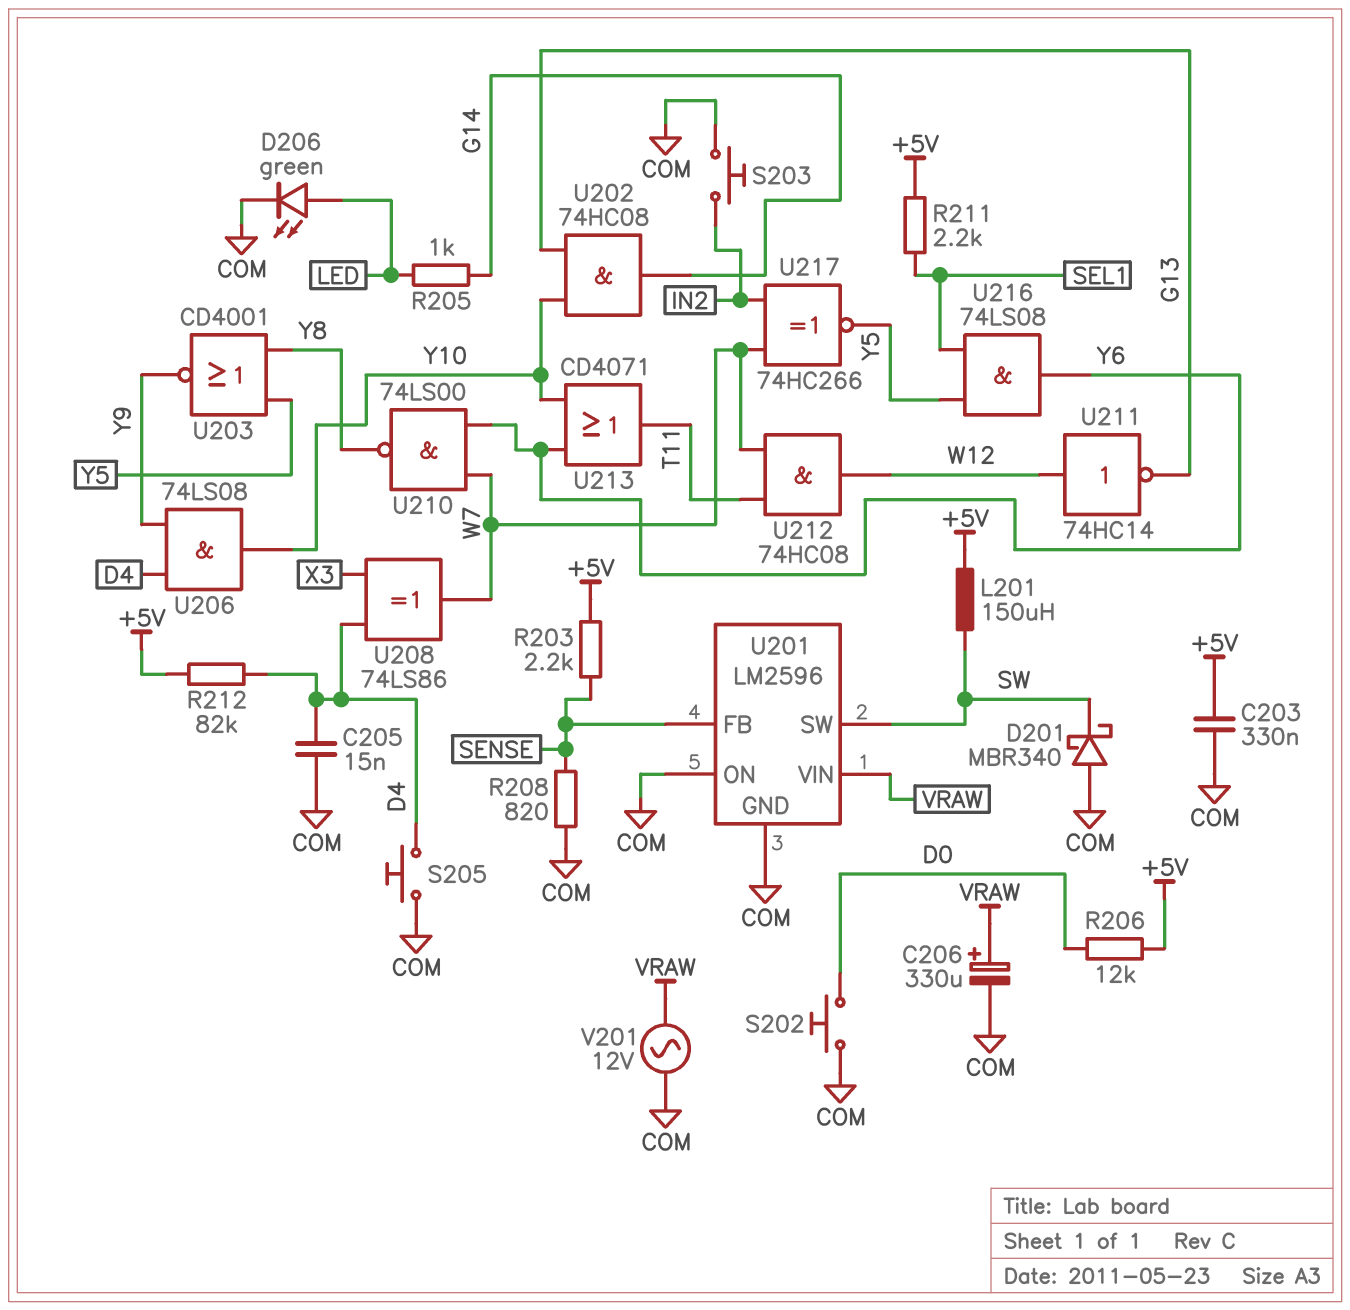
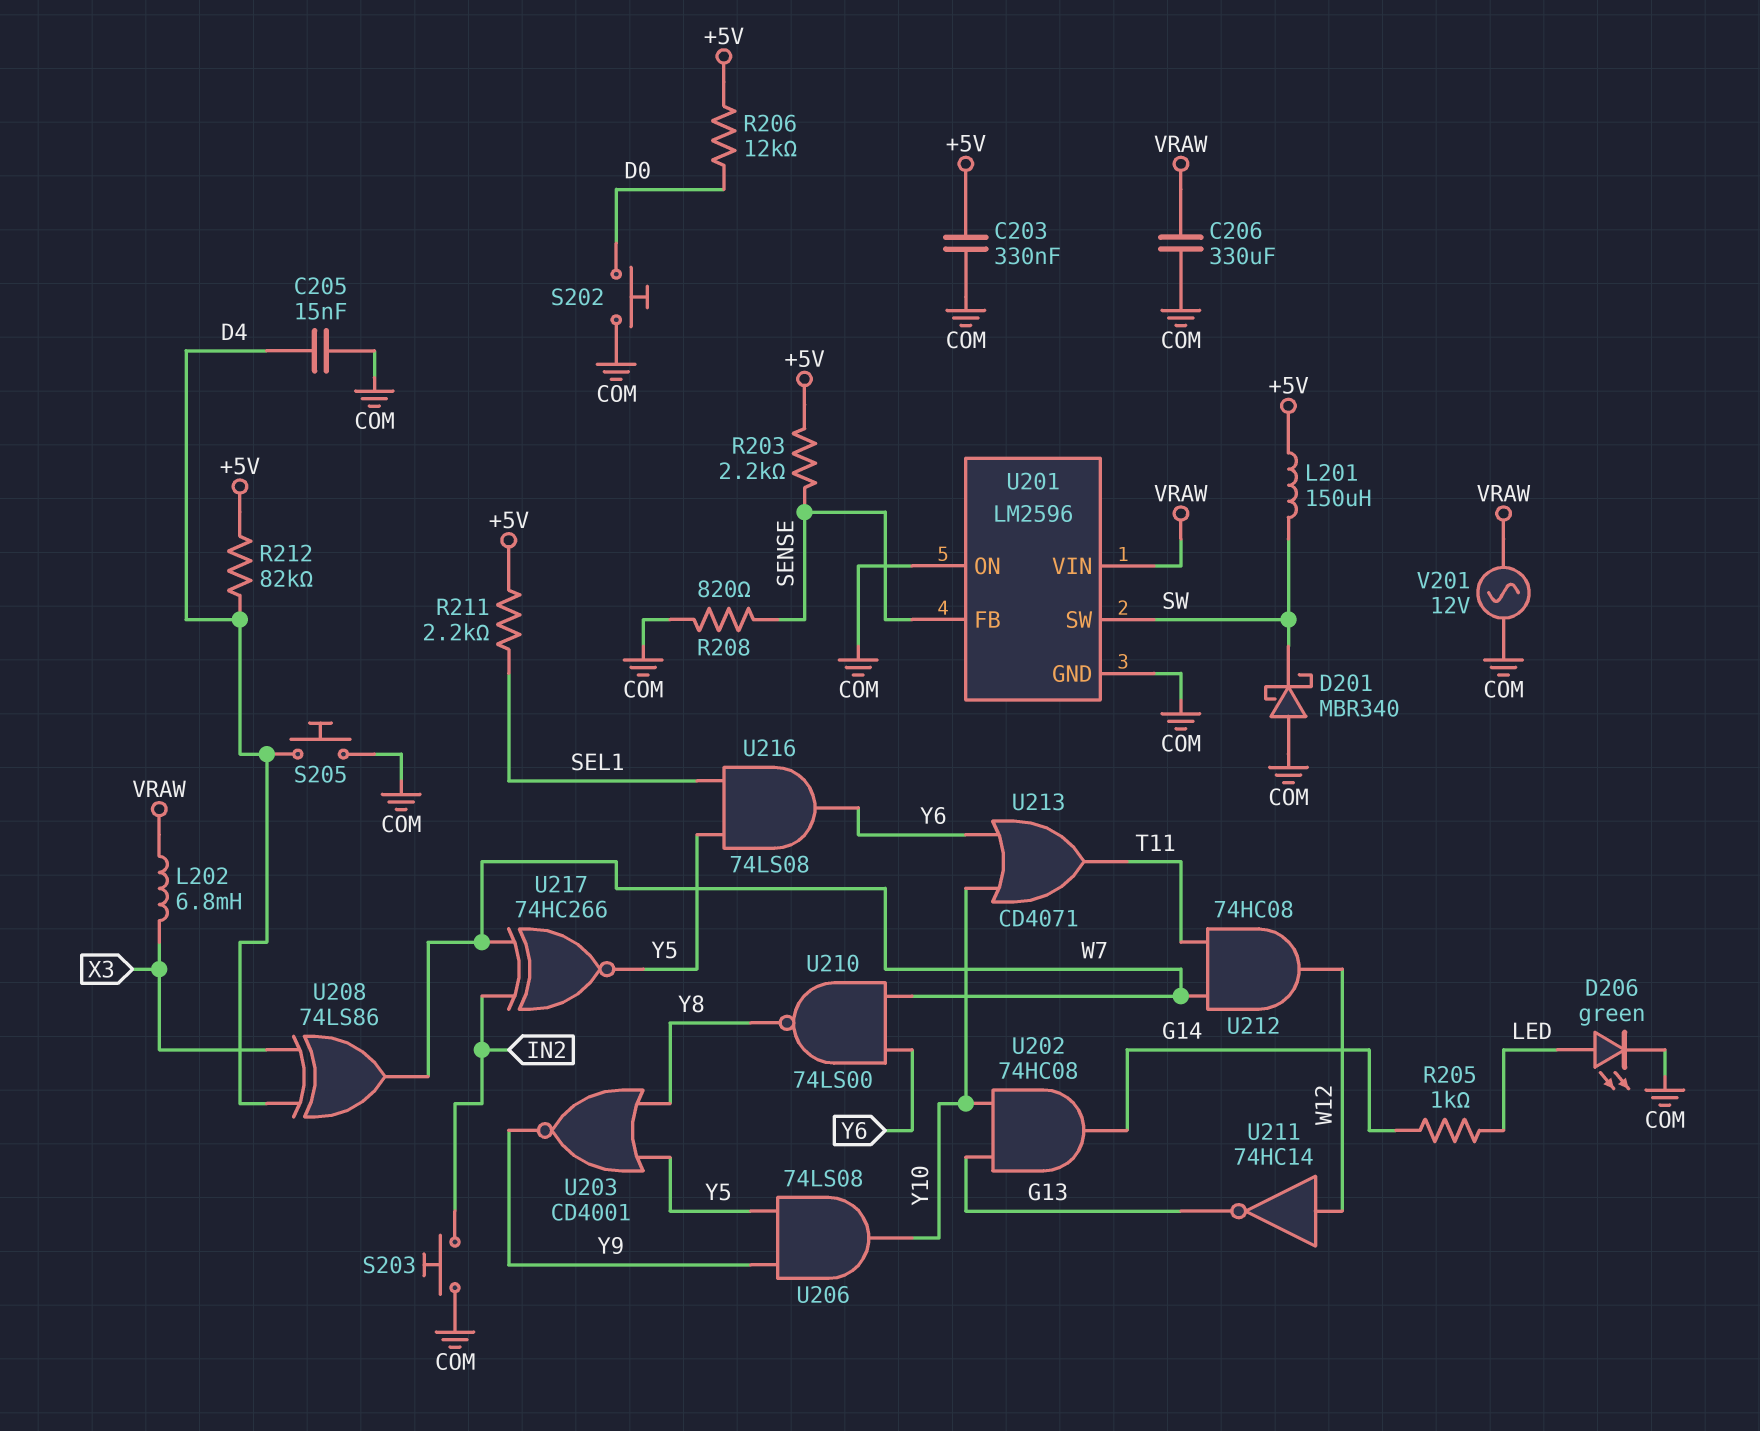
C206: 330uF (plus VRAW, minus COM) -> 330uF (COM, VRAW)
L202: none -> 6.8mH (VRAW, X3)
U206: AND 74LS08 (in D4, in Y9, out Y10) -> AND 74LS08 (in Y5, in Y9, out Y10)

